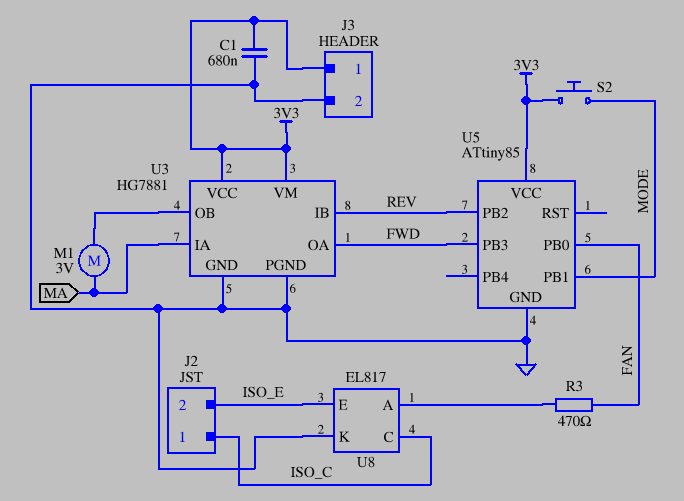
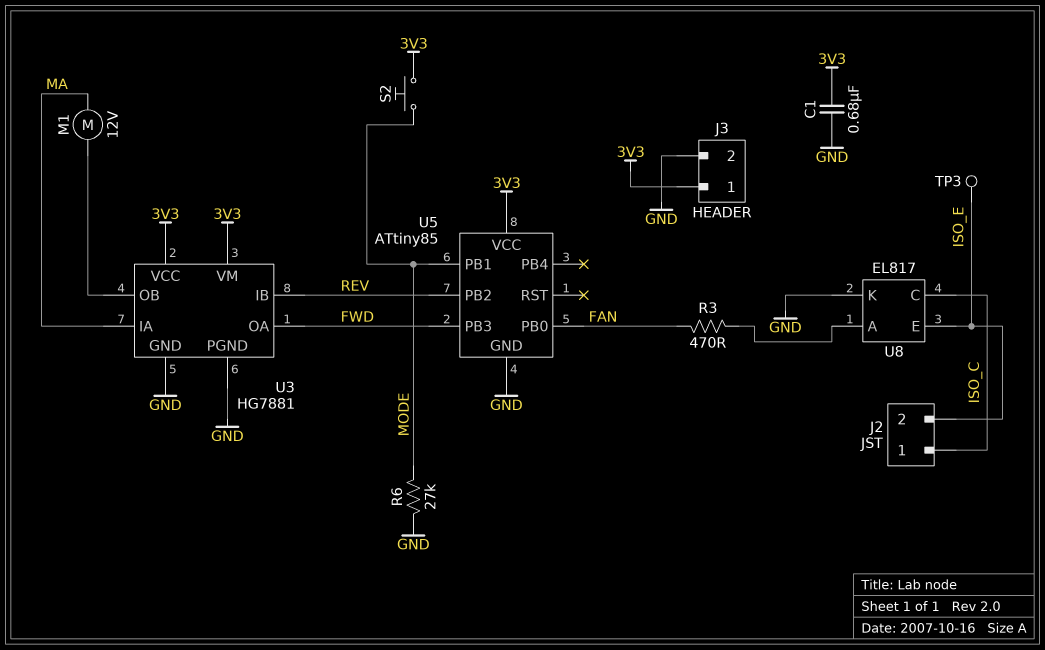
M1: motor 3V (MA, U3/OB) -> motor 12V (MA, U3/OB)
R6: none -> 27k (GND, MODE)
TP3: none -> test point (ISO_E)

